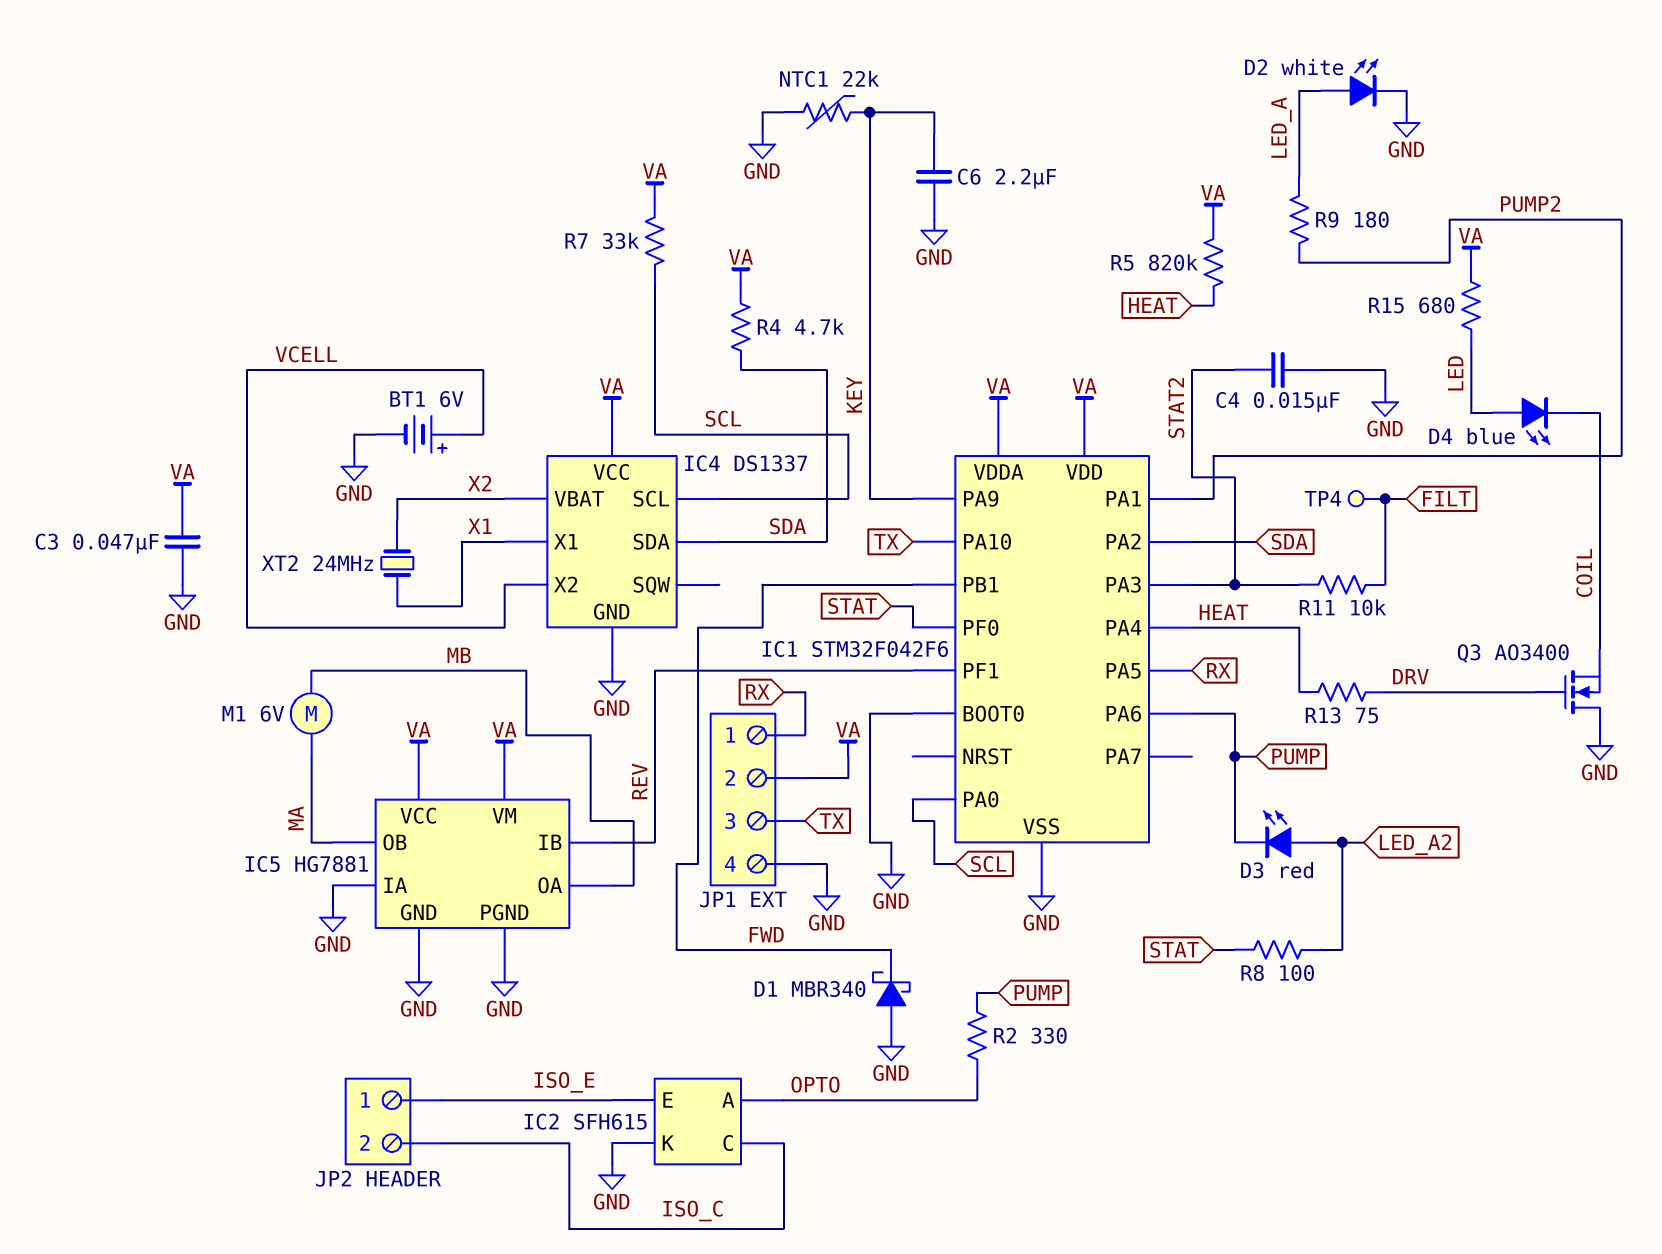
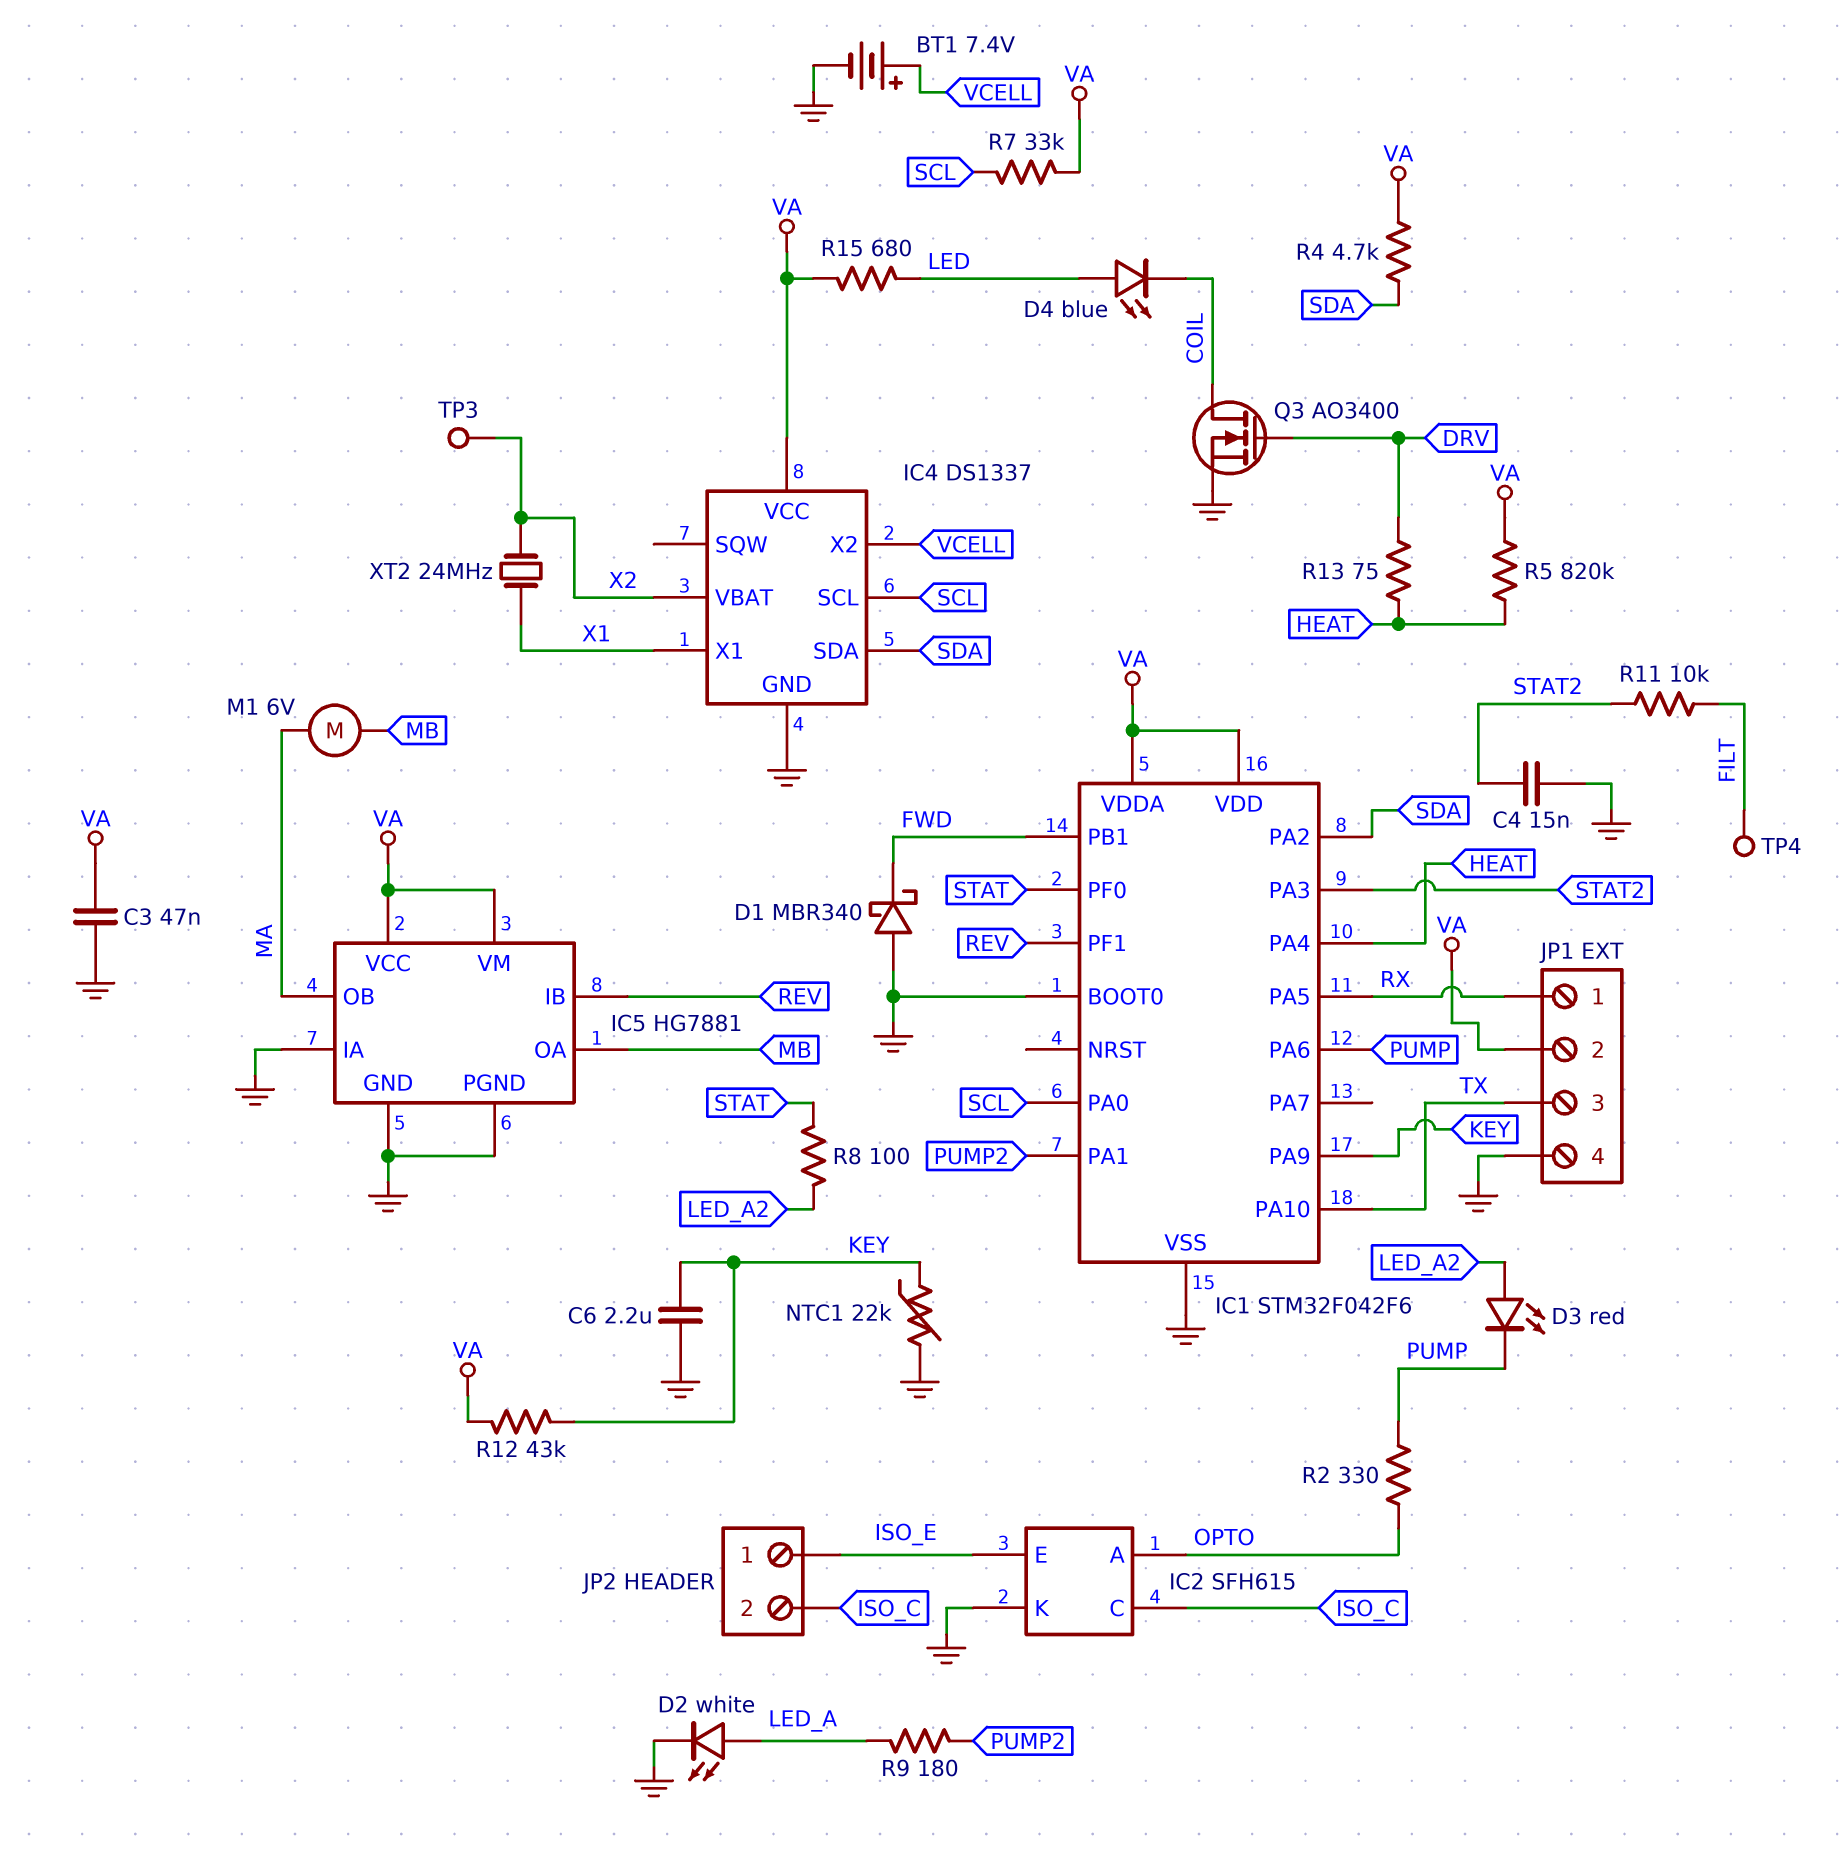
BT1: 6V (plus VCELL, minus GND) -> 7.4V (plus VCELL, minus GND)
Q3: NMOS AO3400 (G DRV, D GND, S COIL) -> NMOS AO3400 (G DRV, D COIL, S GND)
R12: none -> 43k (KEY, VA)
TP3: none -> test point (X2)

